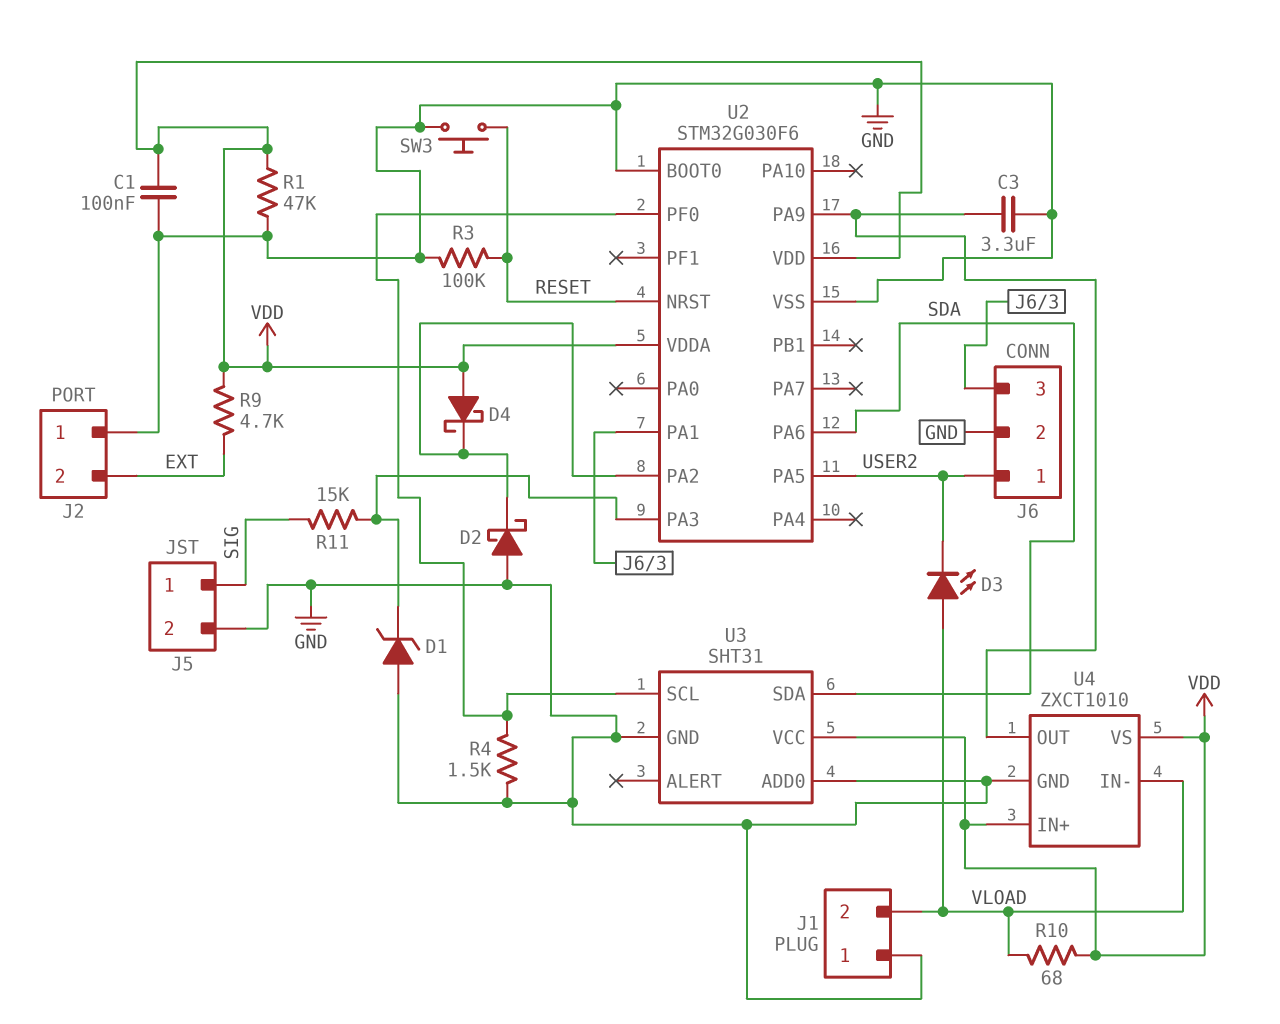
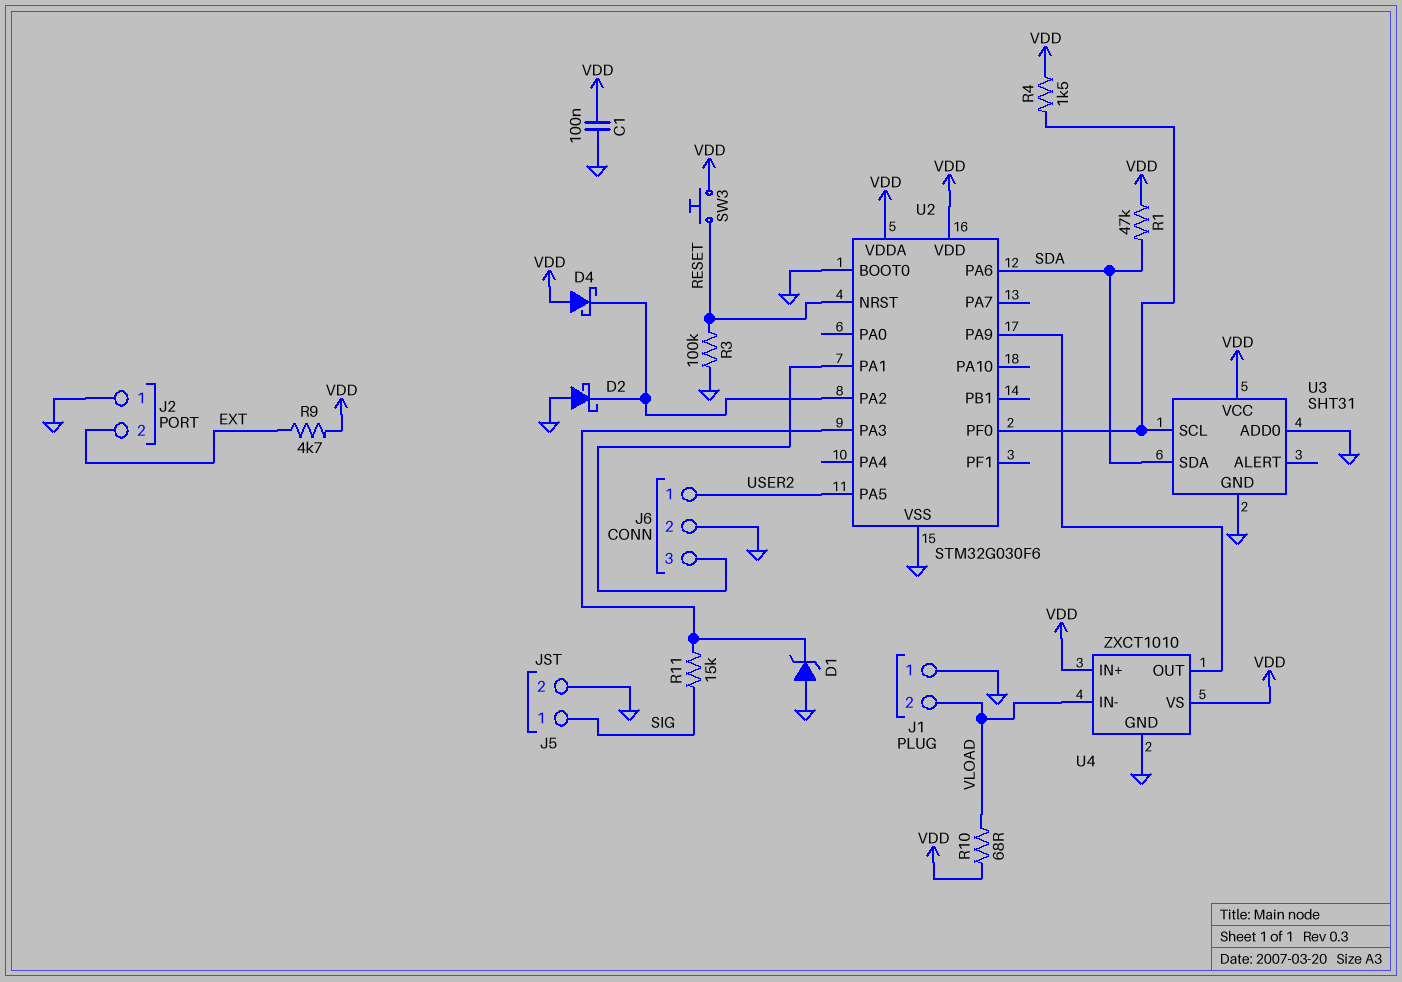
C3: 3.3uF (GND, U2/PA9) -> none
D3: LED (A VLOAD, K USER2) -> none
R1: 47k (GND, VDD) -> 47k (SDA, VDD)
R4: 1.5k (GND, U2/PF0) -> 1.5k (U2/PF0, VDD)
SW3: button (GND, RESET) -> button (RESET, VDD)

